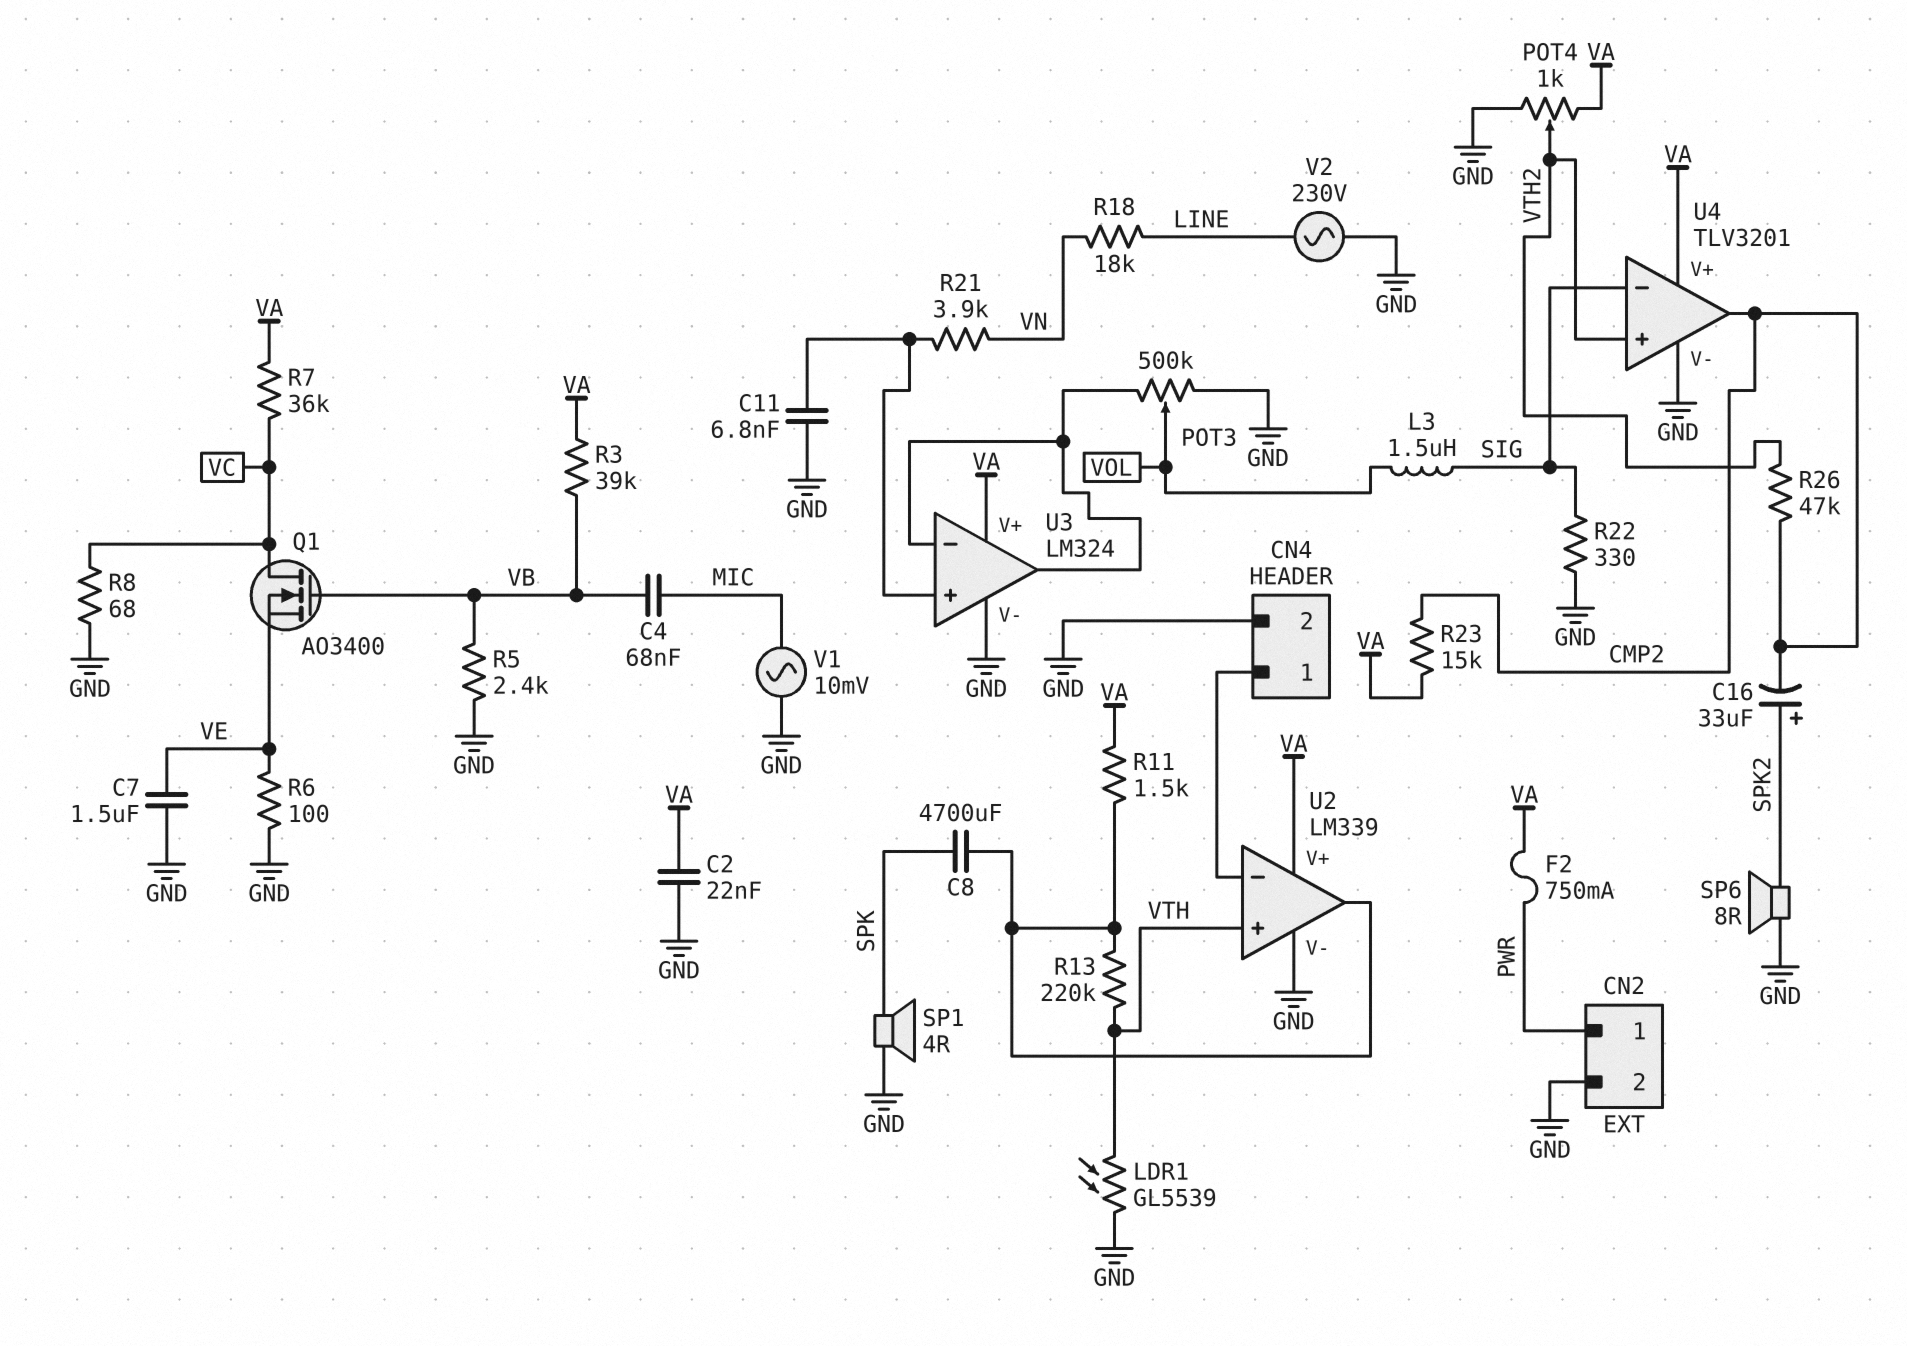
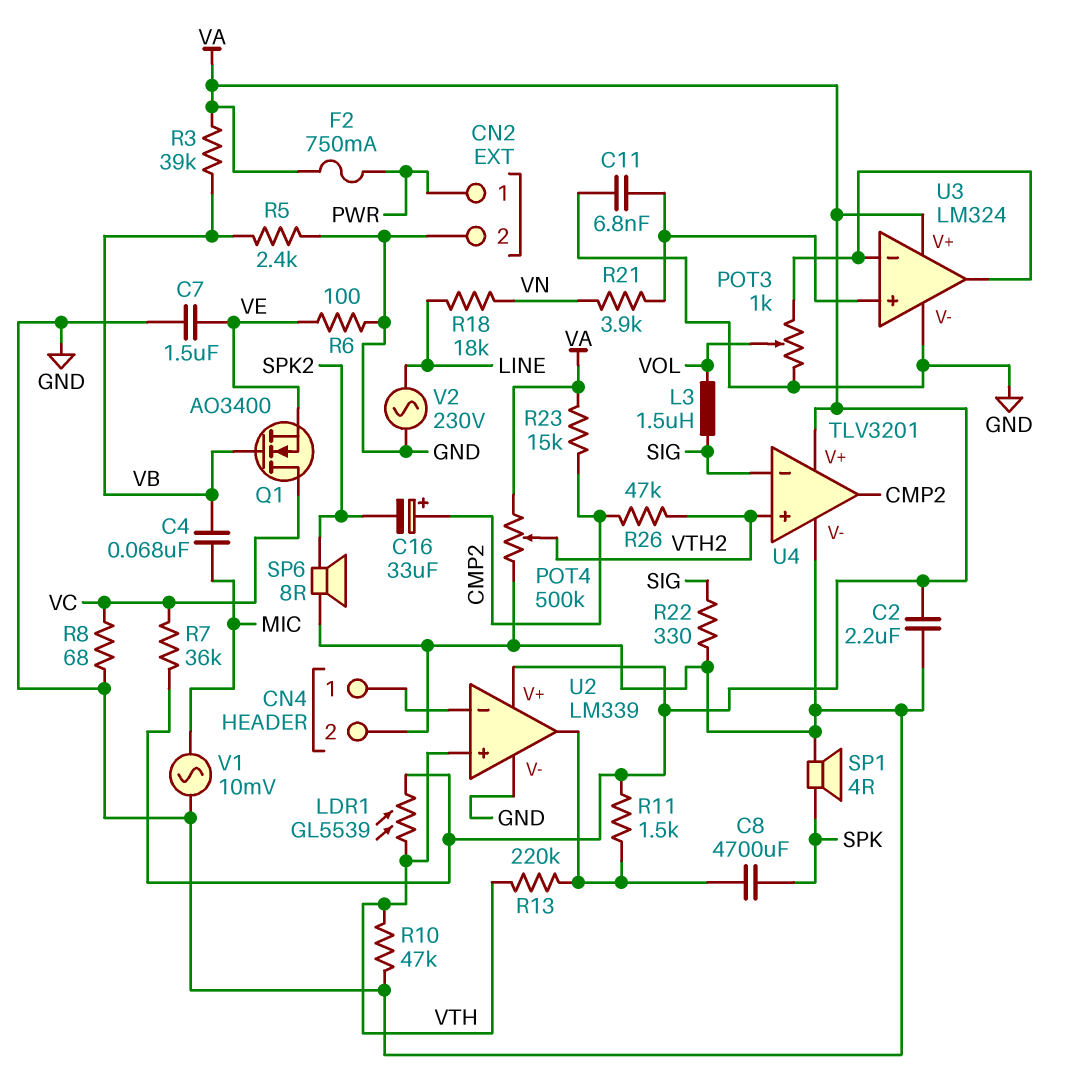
C2: 22nF (GND, VA) -> 2.2uF (GND, VA)
C16: 33uF (plus SPK2, minus CMP2) -> 33uF (plus CMP2, minus SPK2)
LDR1: GL5539 (GND, VTH) -> GL5539 (VA, VTH)
POT3: 500k (GND, U3/in-, wiper VOL) -> 1k (GND, U3/in-, wiper VOL)
POT4: 1k (GND, VA, wiper VTH2) -> 500k (GND, VA, wiper VTH2)
R10: none -> 47k (GND, VTH)

